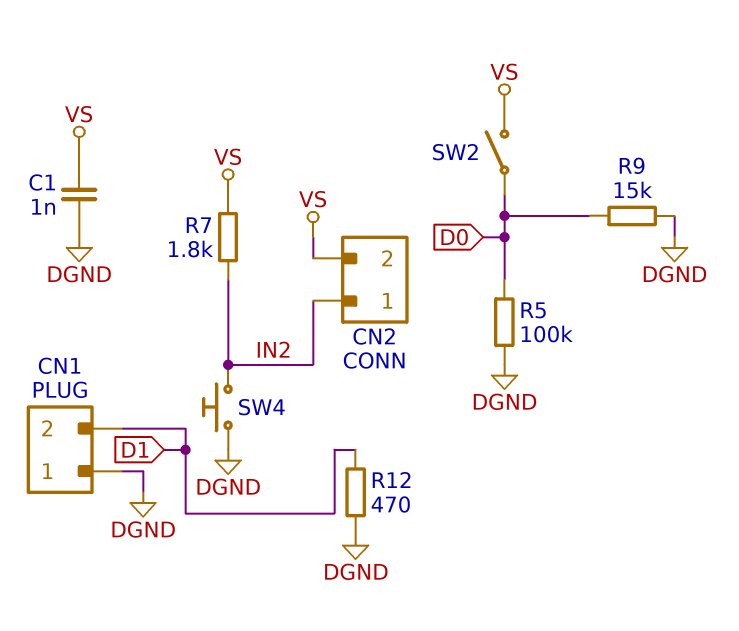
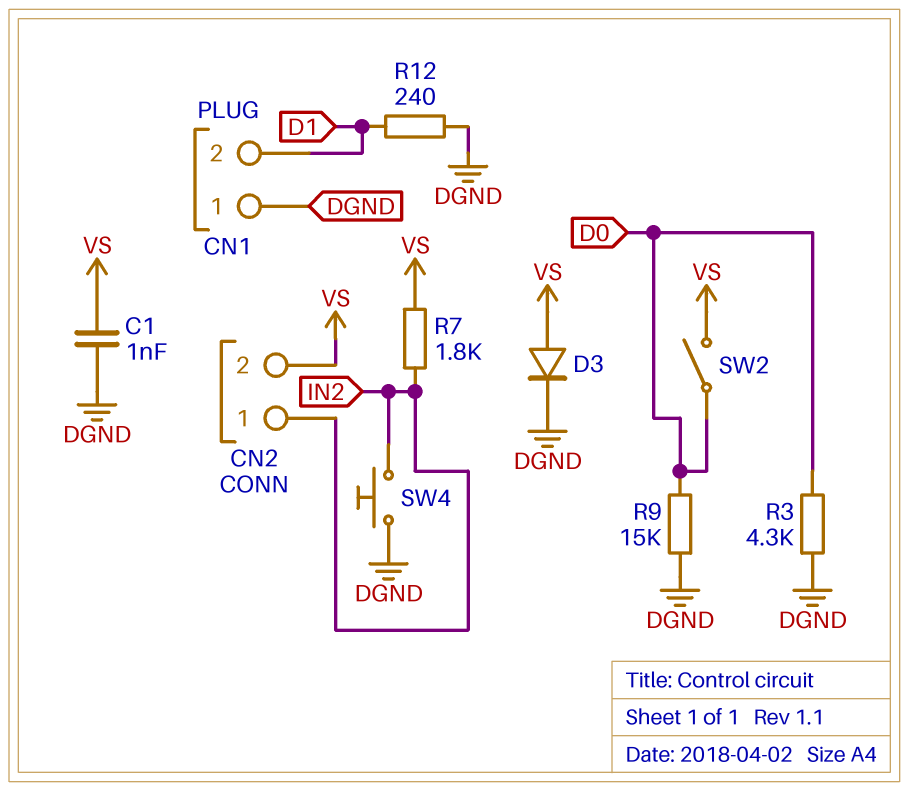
D3: none -> diode (A VS, K DGND)
R3: none -> 4.3k (D0, DGND)
R5: 100k (D0, DGND) -> none
R12: 470 (D1, DGND) -> 240 (D1, DGND)

